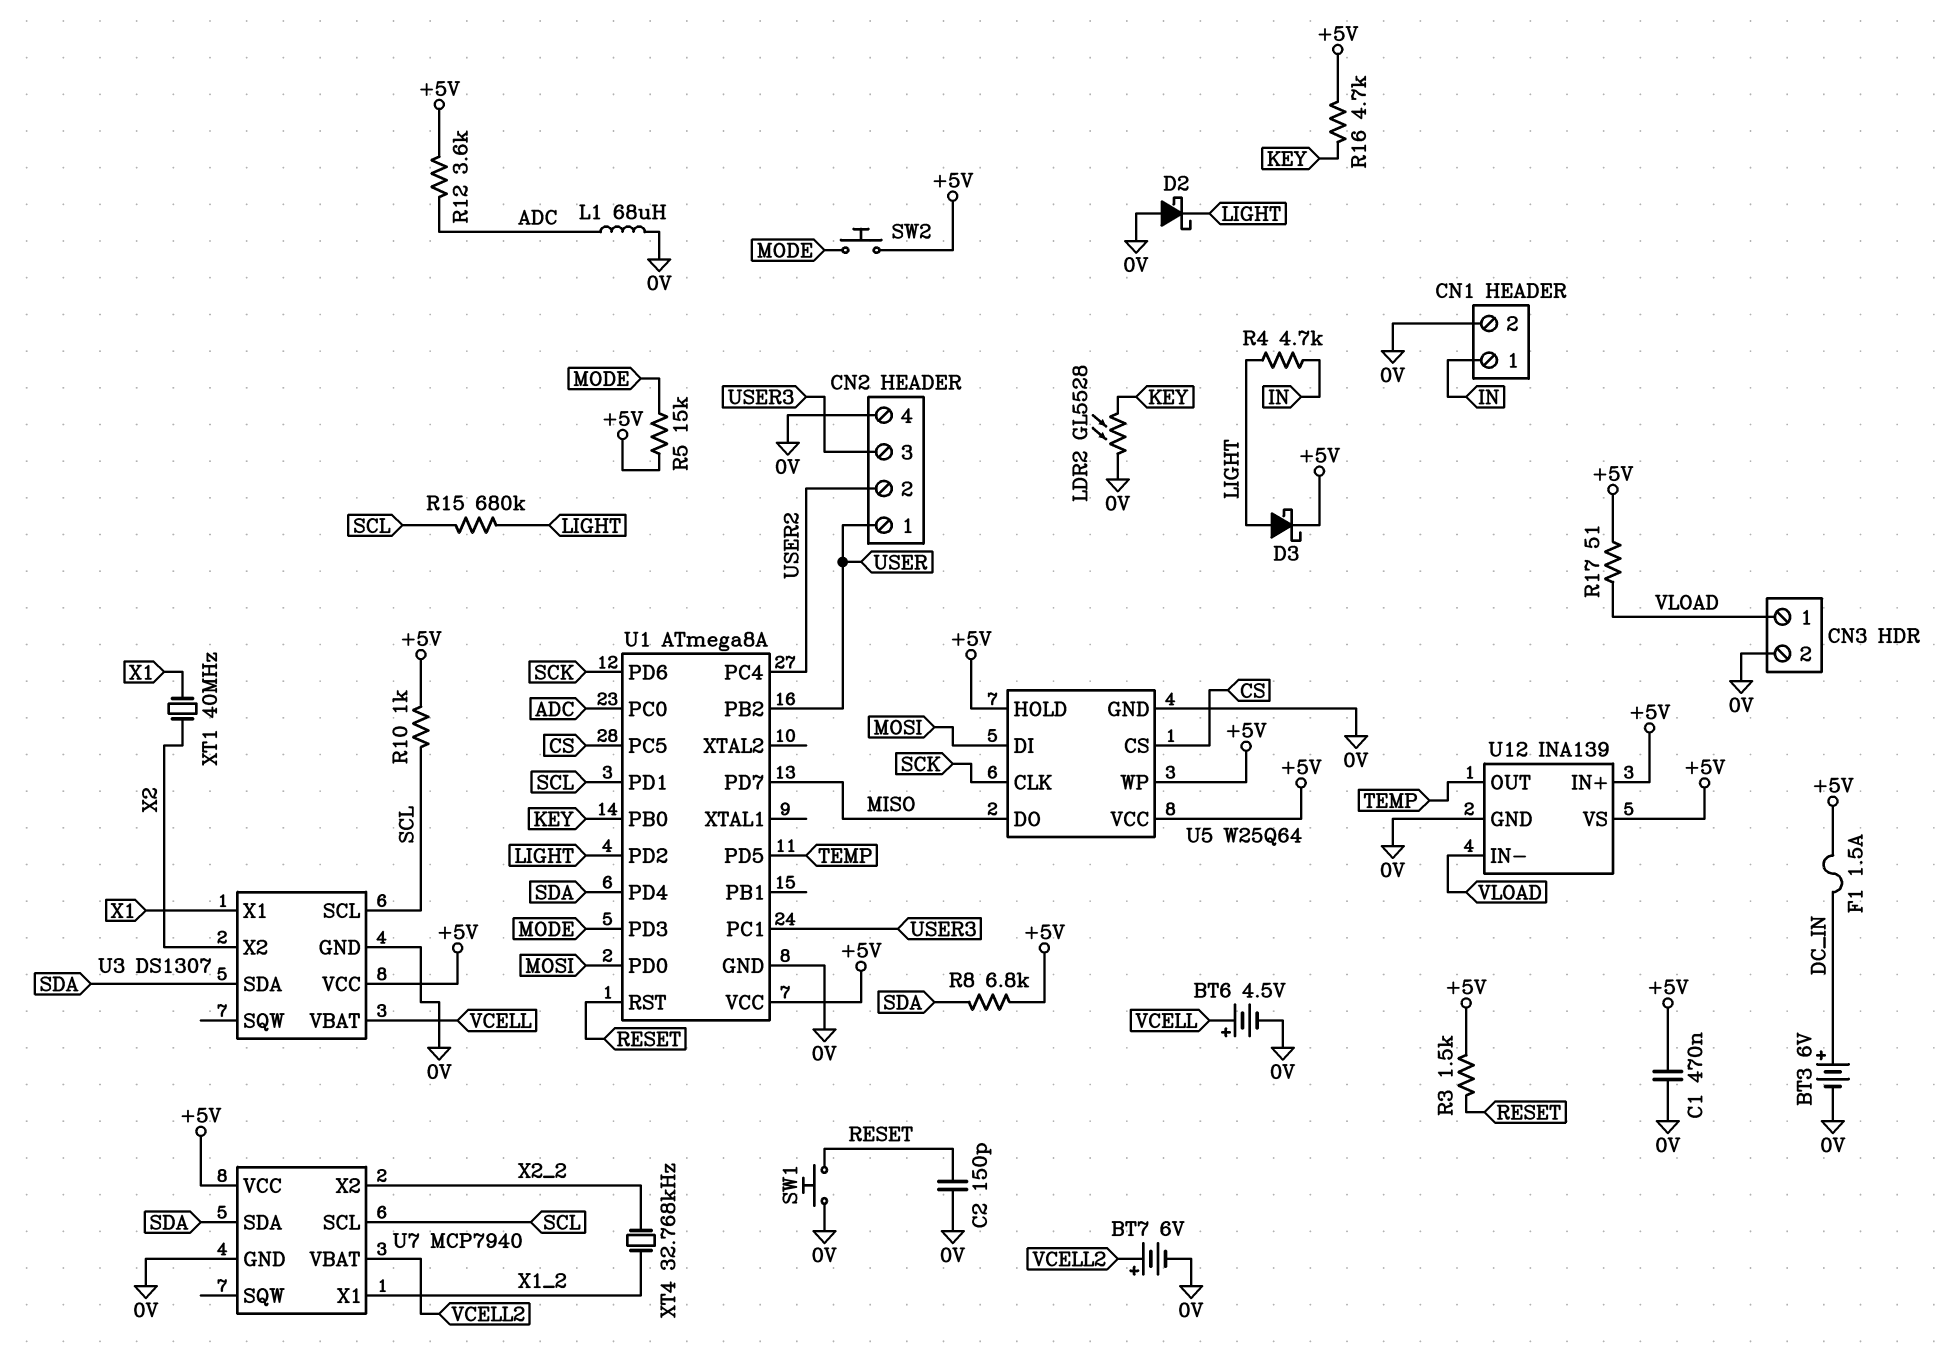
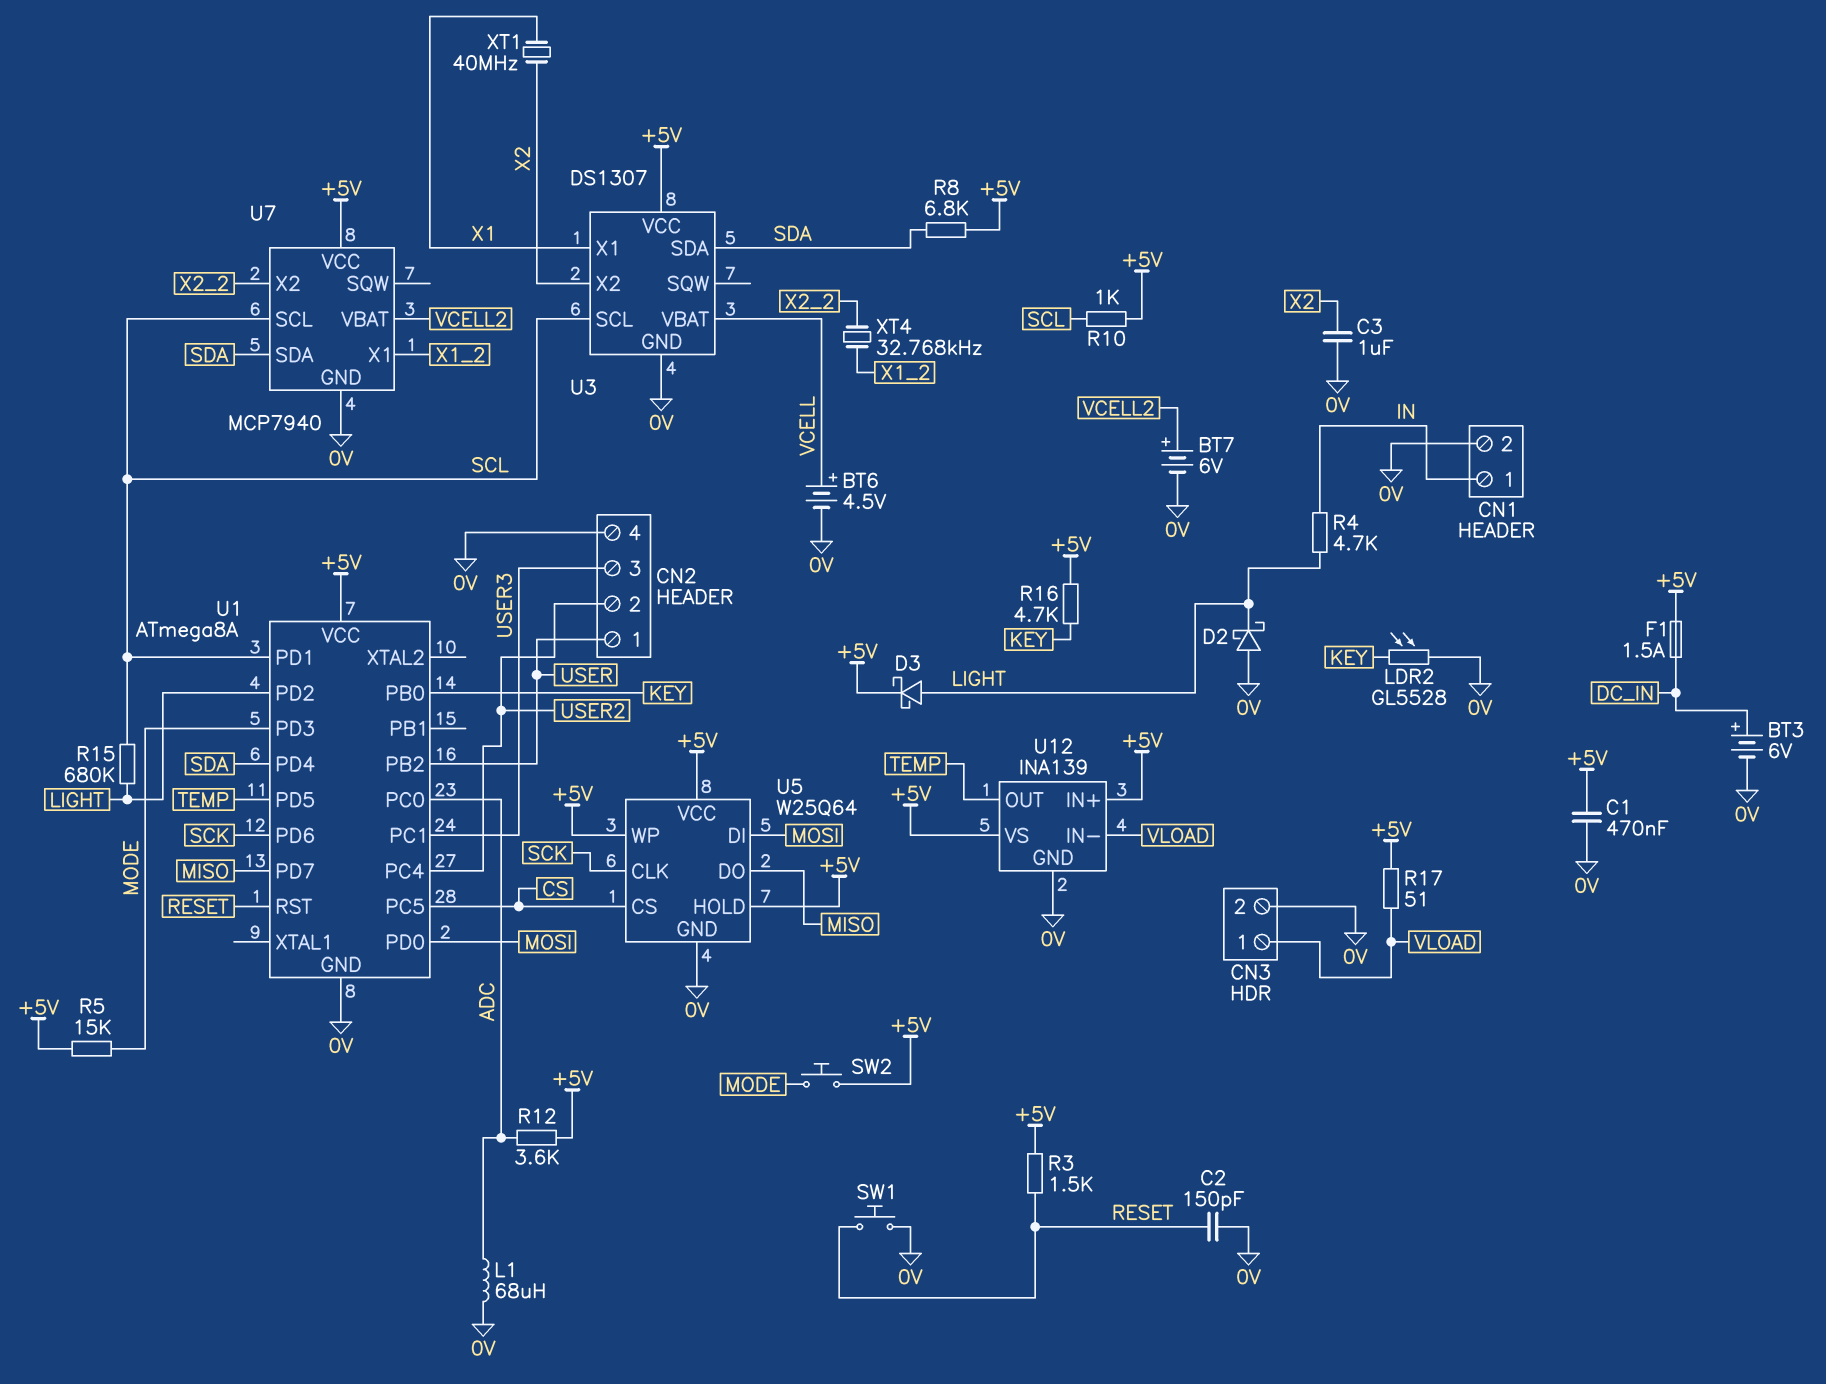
C3: none -> 1uF (0V, X2)

